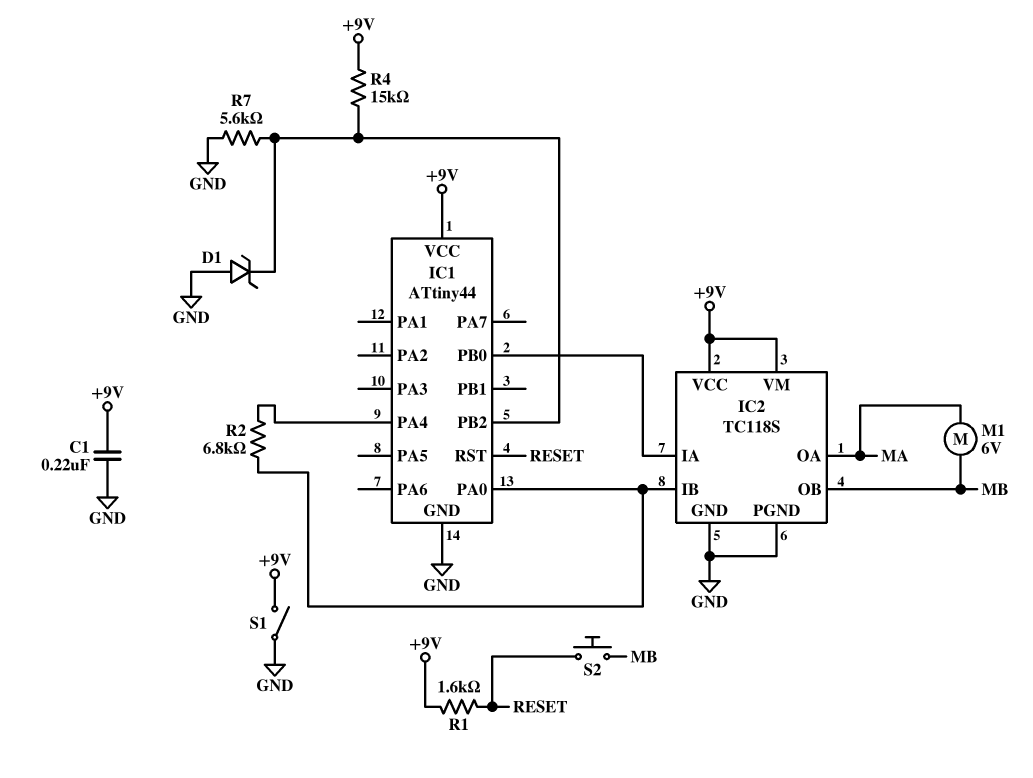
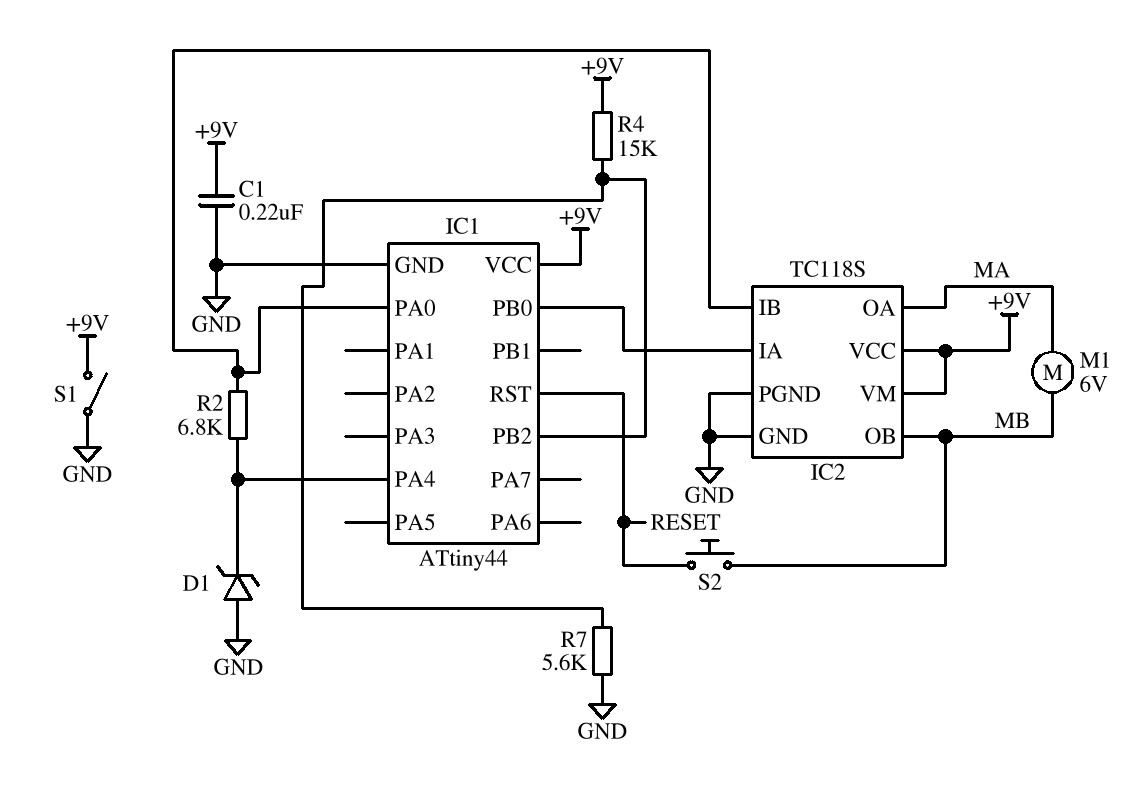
D1: zener (A GND, K IC1/PB2) -> zener (A GND, K IC1/PA4)
R1: 1.6k (+9V, RESET) -> none

